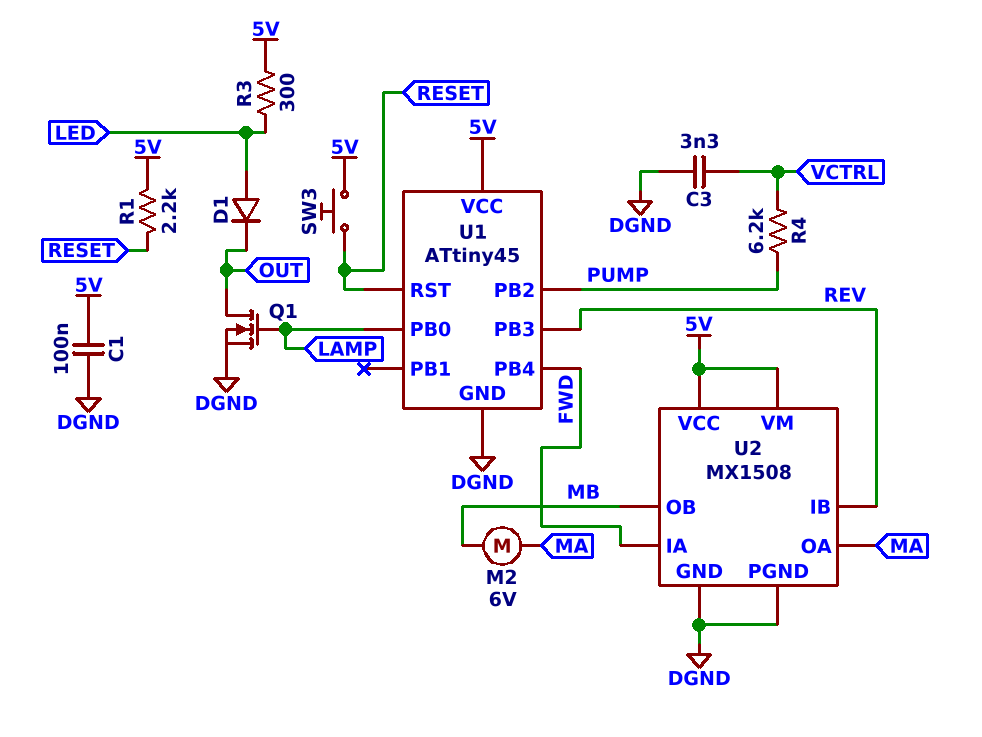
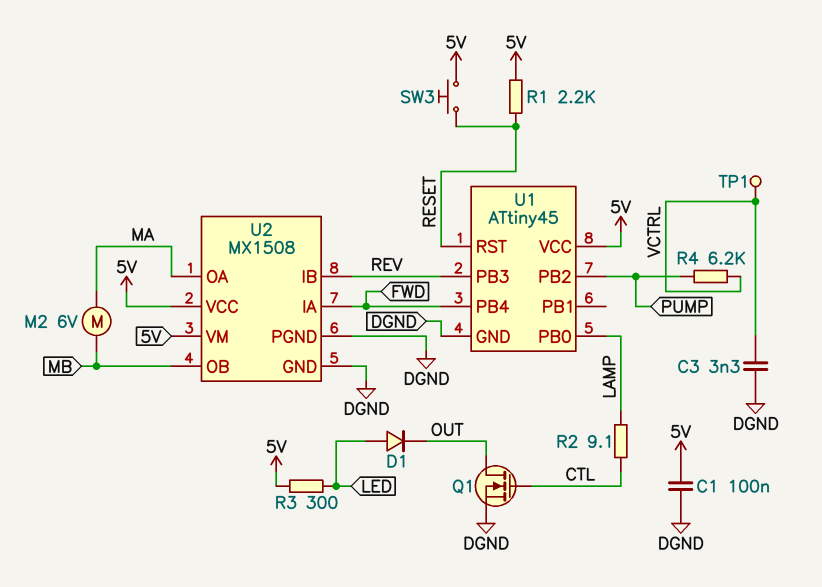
Q1: NMOS (G LAMP, D OUT, S DGND) -> NMOS (G CTL, D OUT, S DGND)
R2: none -> 9.1 (CTL, LAMP)
TP1: none -> test point (VCTRL)

